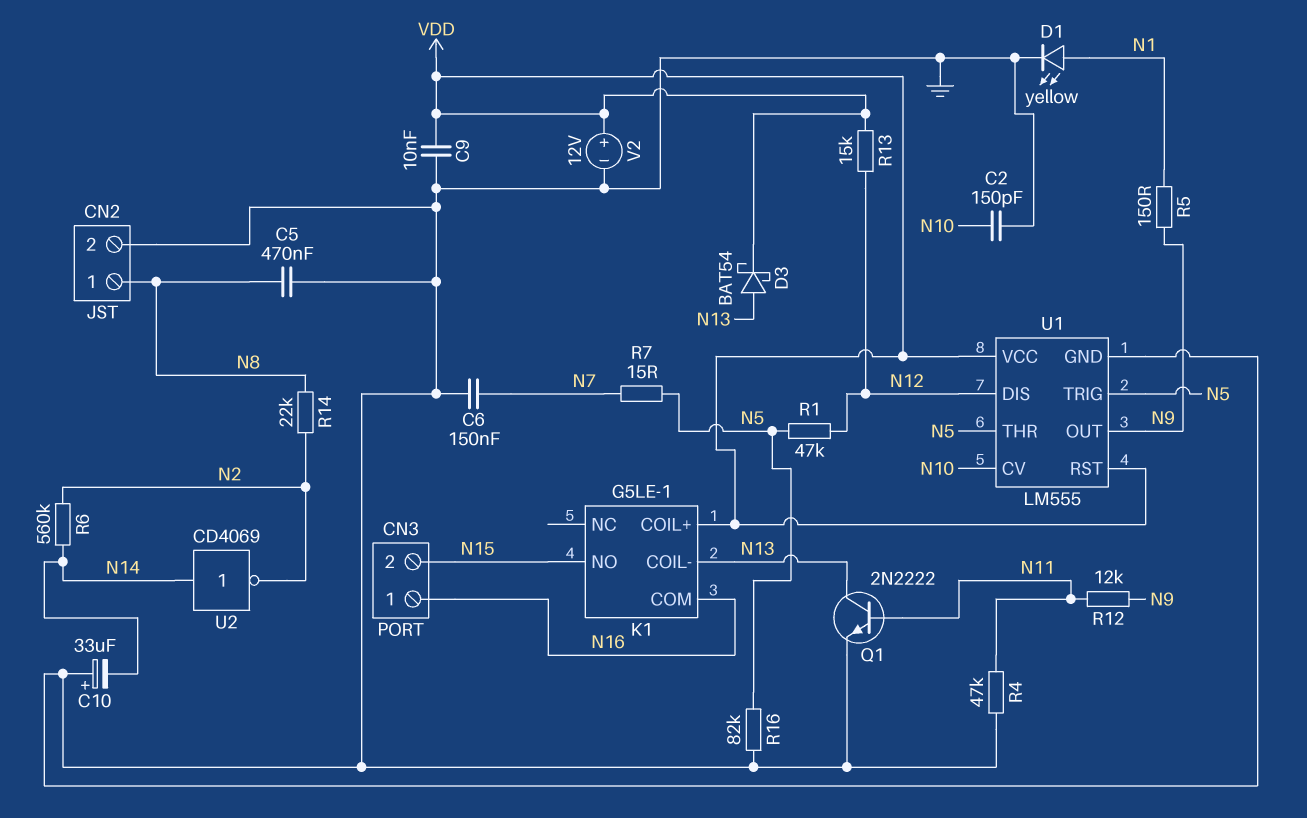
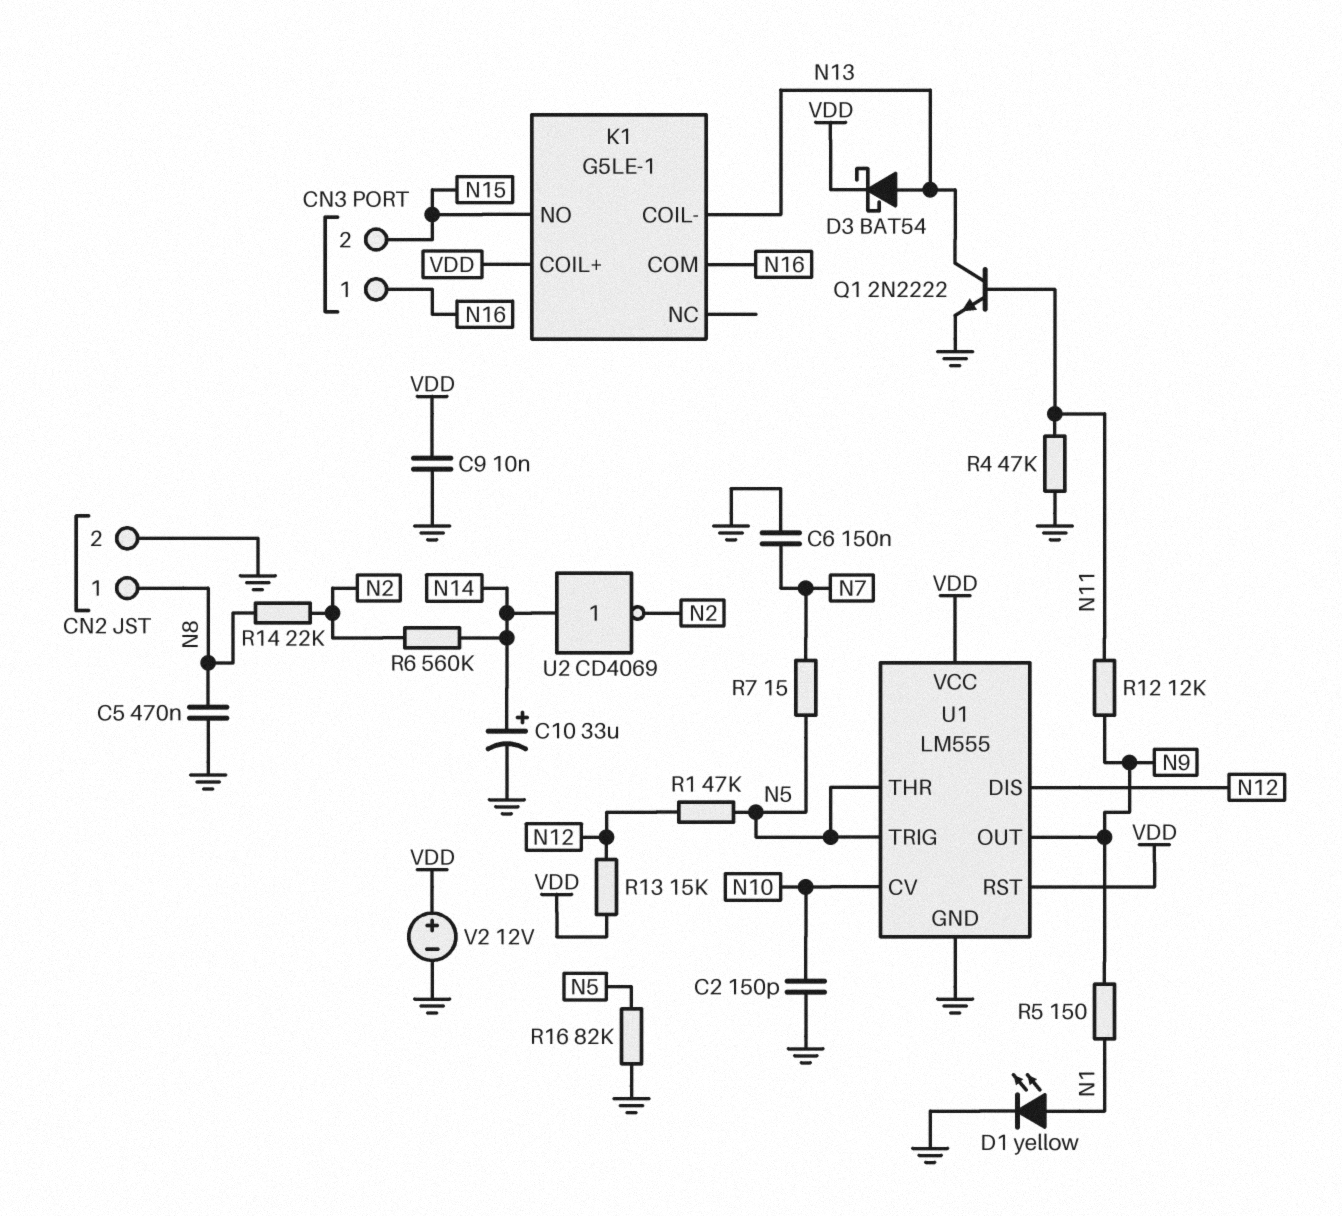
C10: 33uF (plus GND, minus N14) -> 33uF (plus N14, minus GND)

